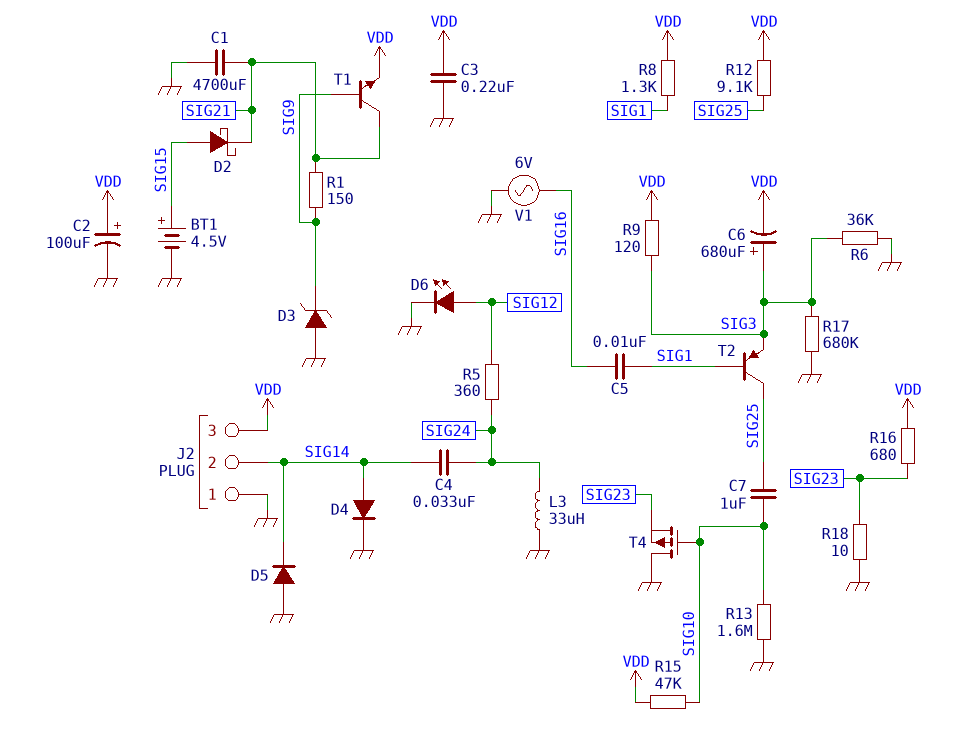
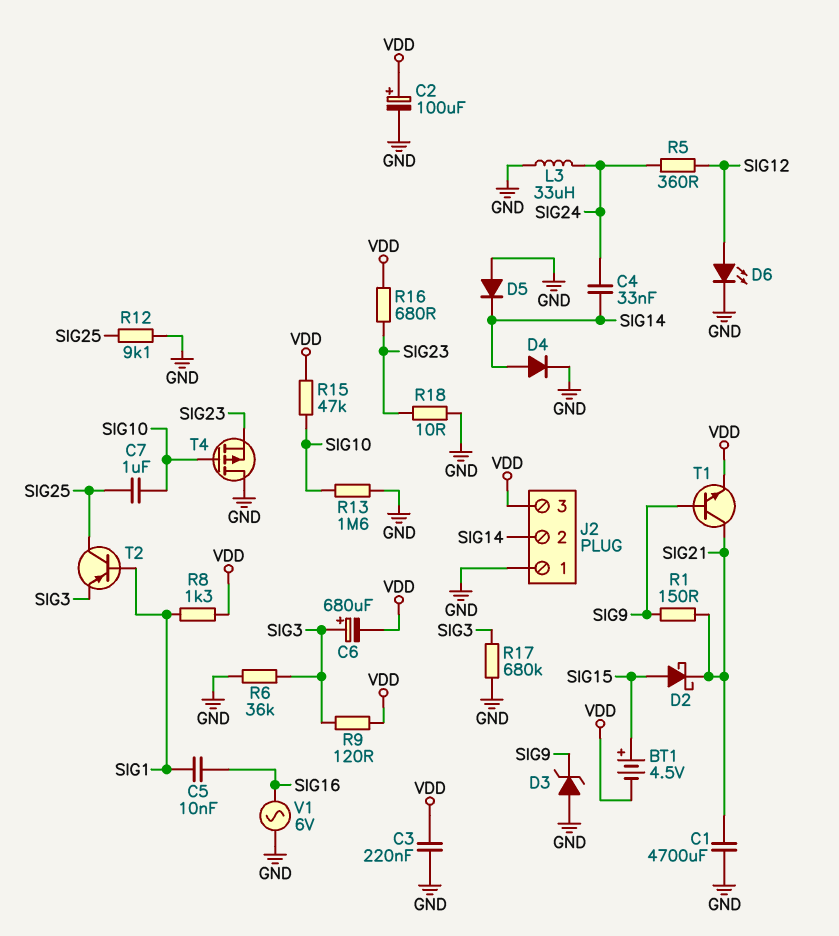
BT1: 4.5V (plus SIG15, minus GND) -> 4.5V (plus SIG15, minus VDD)
R12: 9.1k (SIG25, VDD) -> 9.1k (GND, SIG25)

